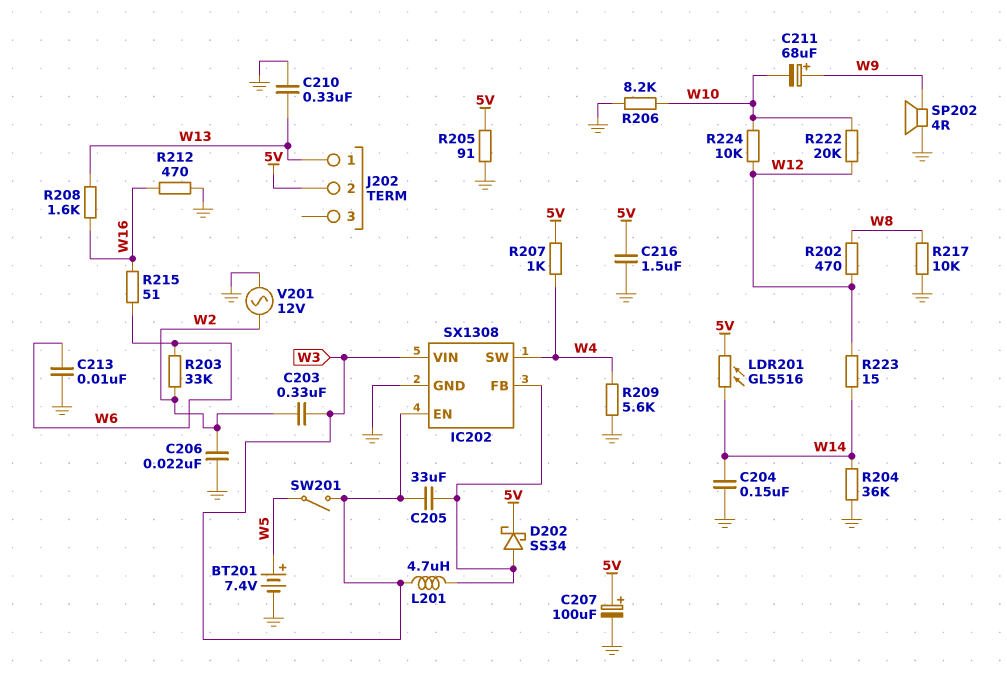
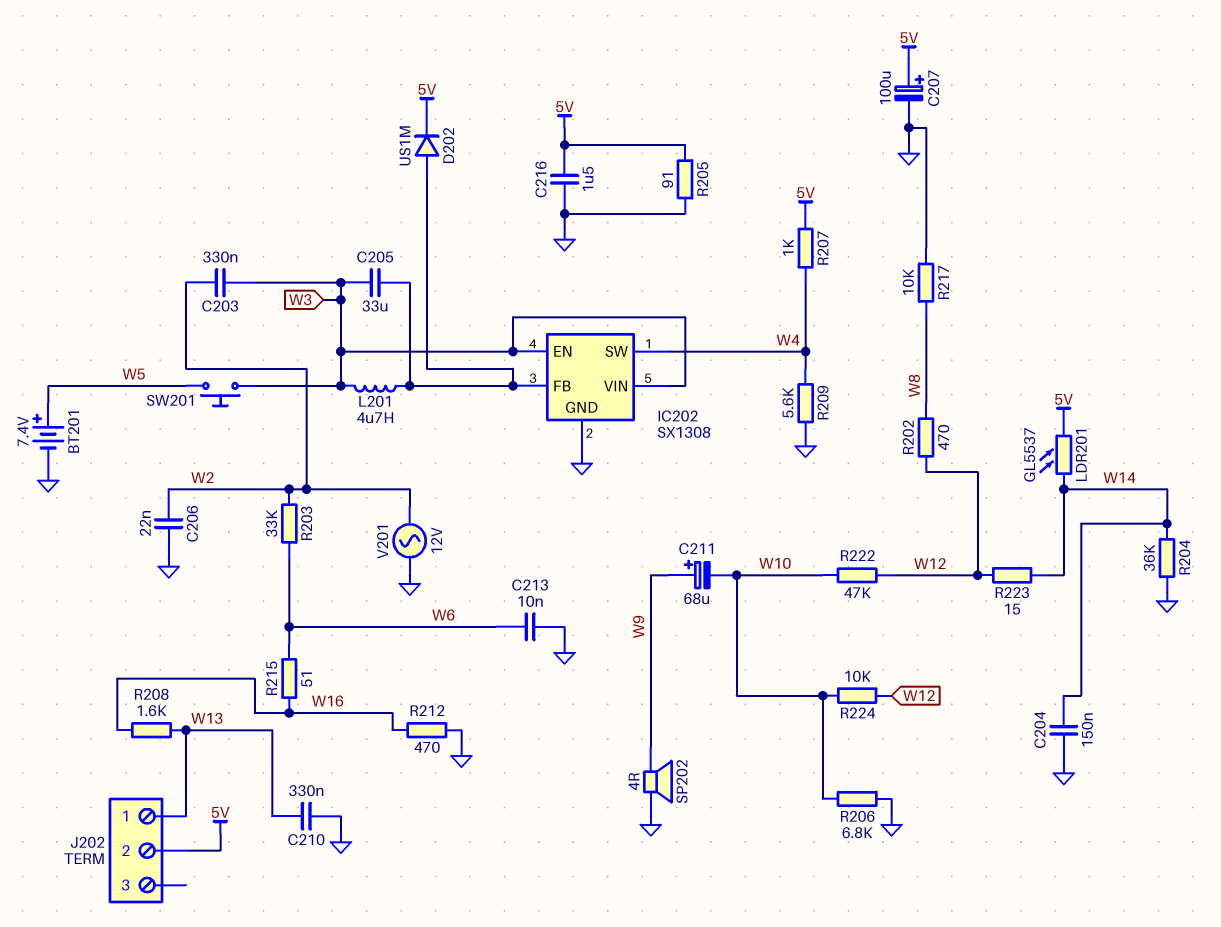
D202: schottky SS34 (A IC202/FB, K 5V) -> diode US1M (A IC202/FB, K 5V)
LDR201: GL5516 (5V, W14) -> GL5537 (5V, W14)
R206: 8.2k (GND, W10) -> 6.8k (GND, W10)
R222: 20k (W10, W12) -> 47k (W10, W12)
SW201: switch (W3, W5) -> button (W3, W5)

